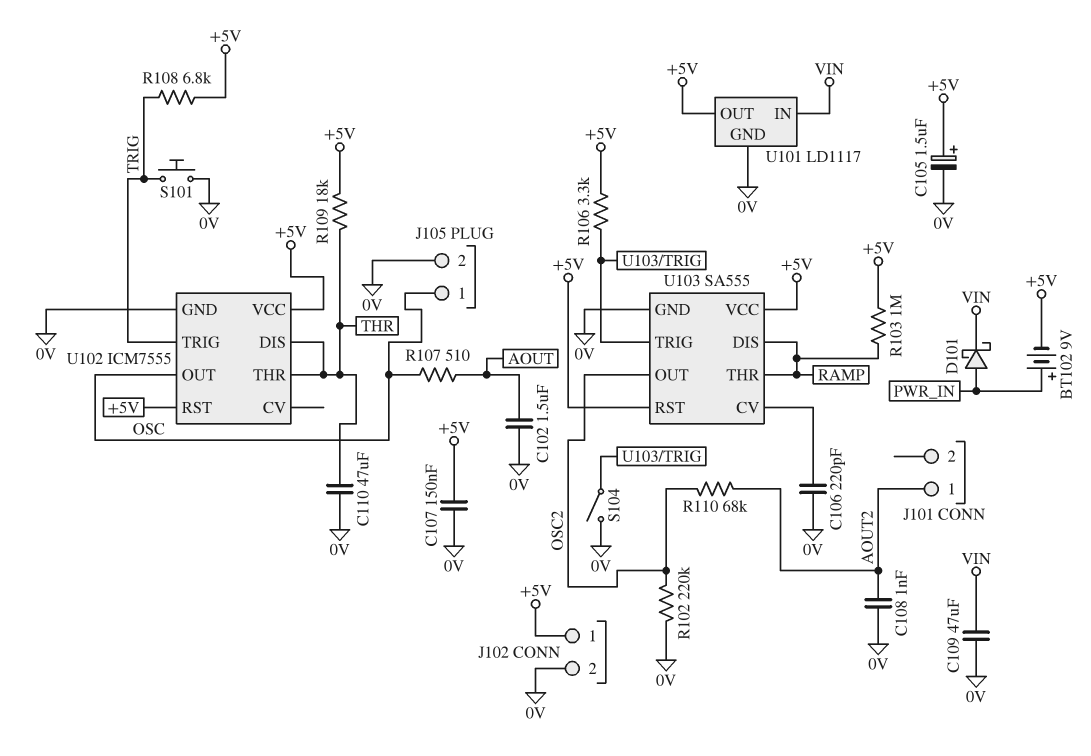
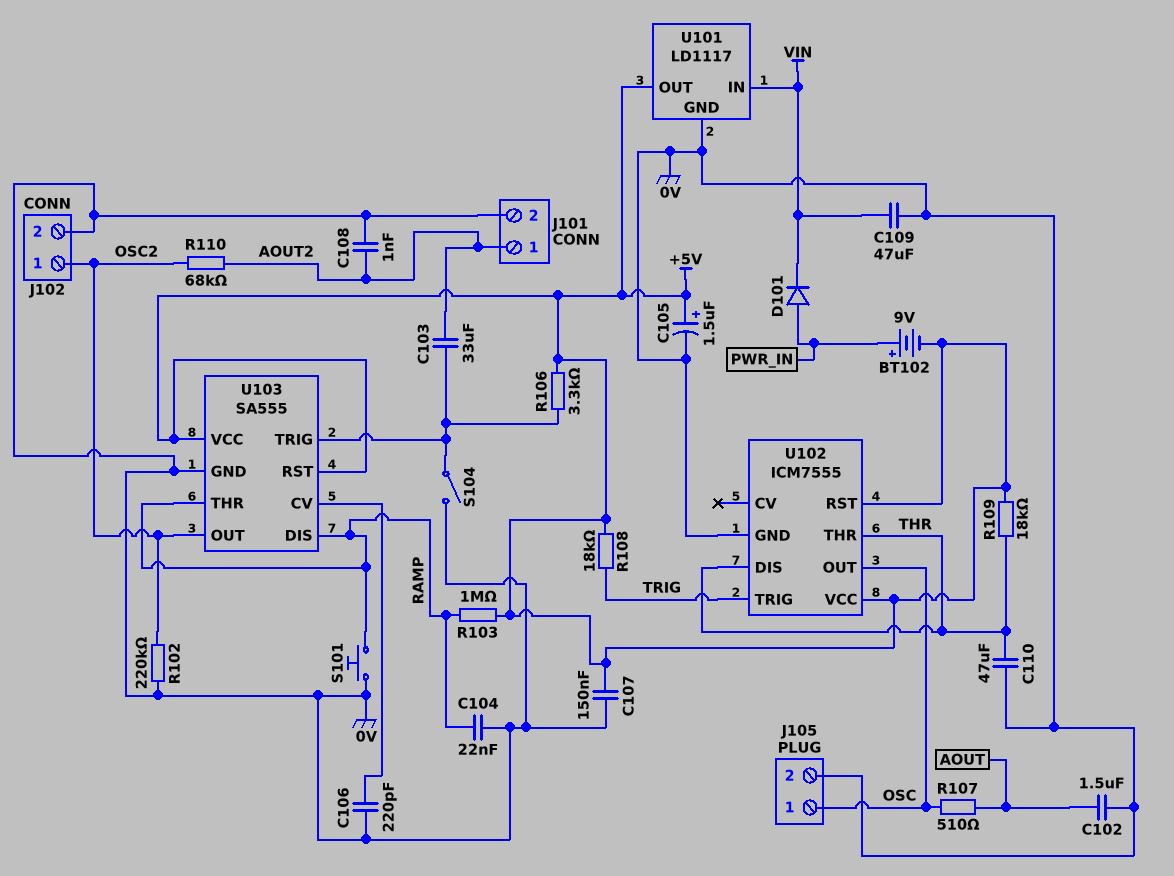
C103: none -> 33uF (AOUT2, U103/TRIG)
C104: none -> 22nF (0V, RAMP)
D101: schottky (A PWR_IN, K VIN) -> diode (A PWR_IN, K VIN)
J101 pin 2: none -> 0V
J102 pin 1: +5V -> OSC2
R108: 6.8k (+5V, TRIG) -> 18k (+5V, TRIG)
S101: button (0V, TRIG) -> button (0V, RAMP)

